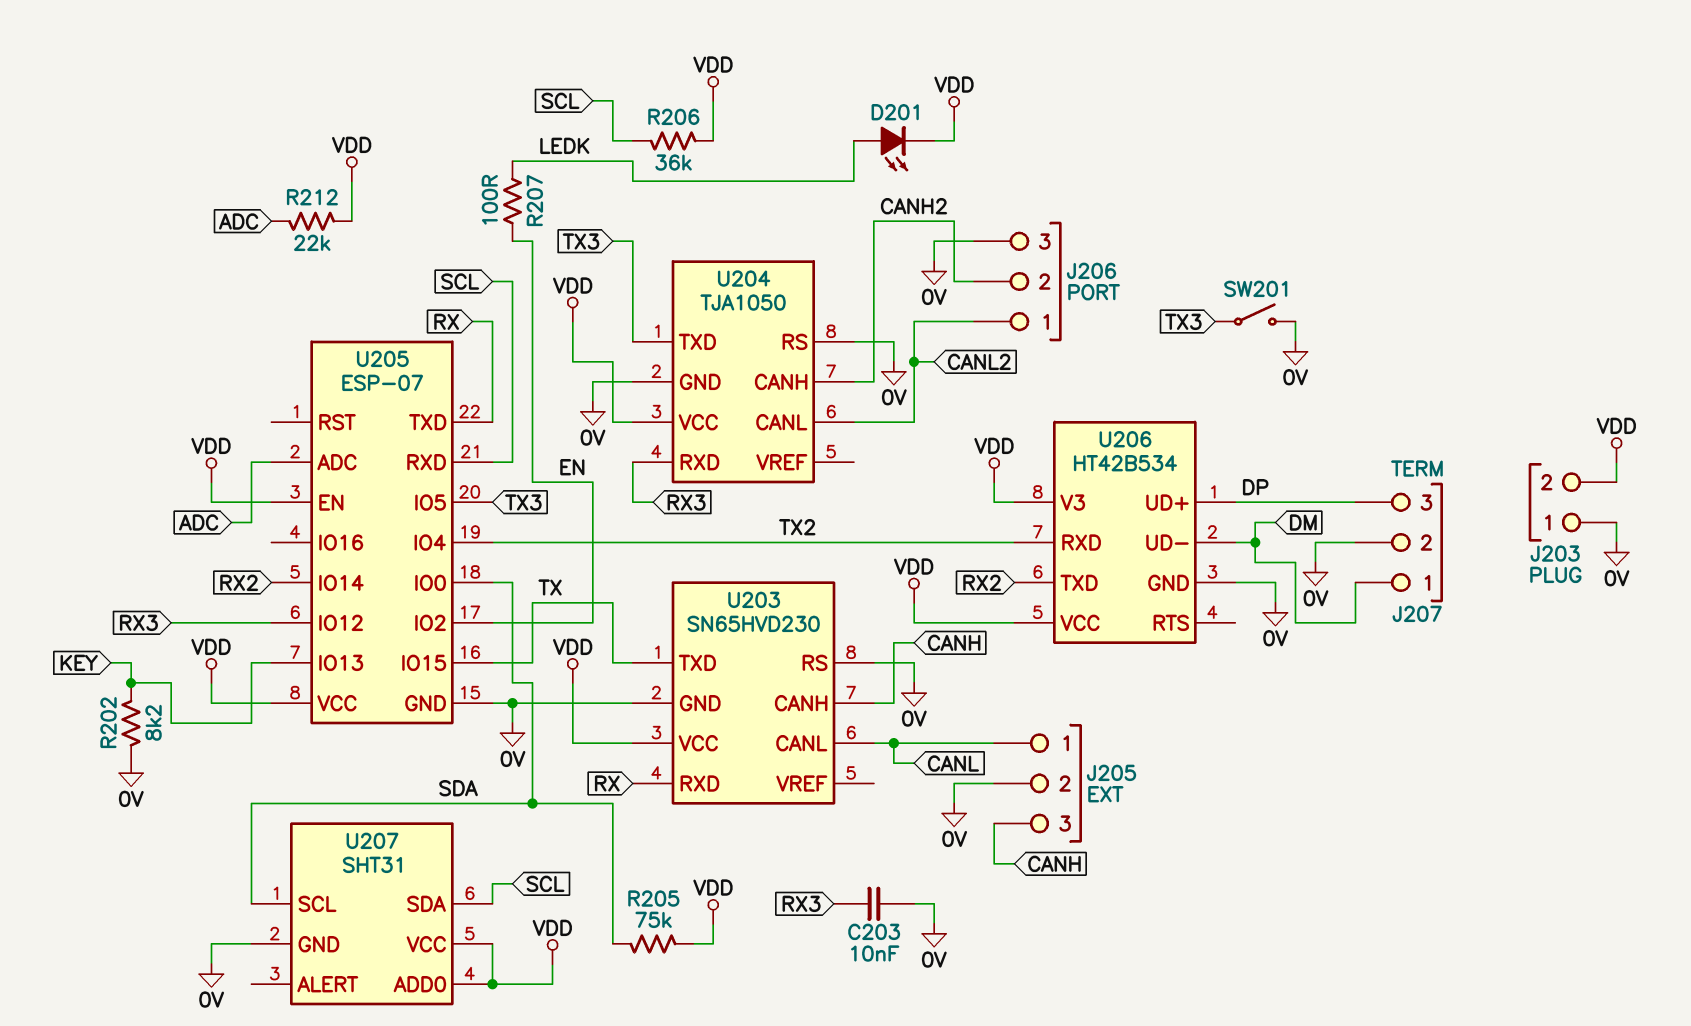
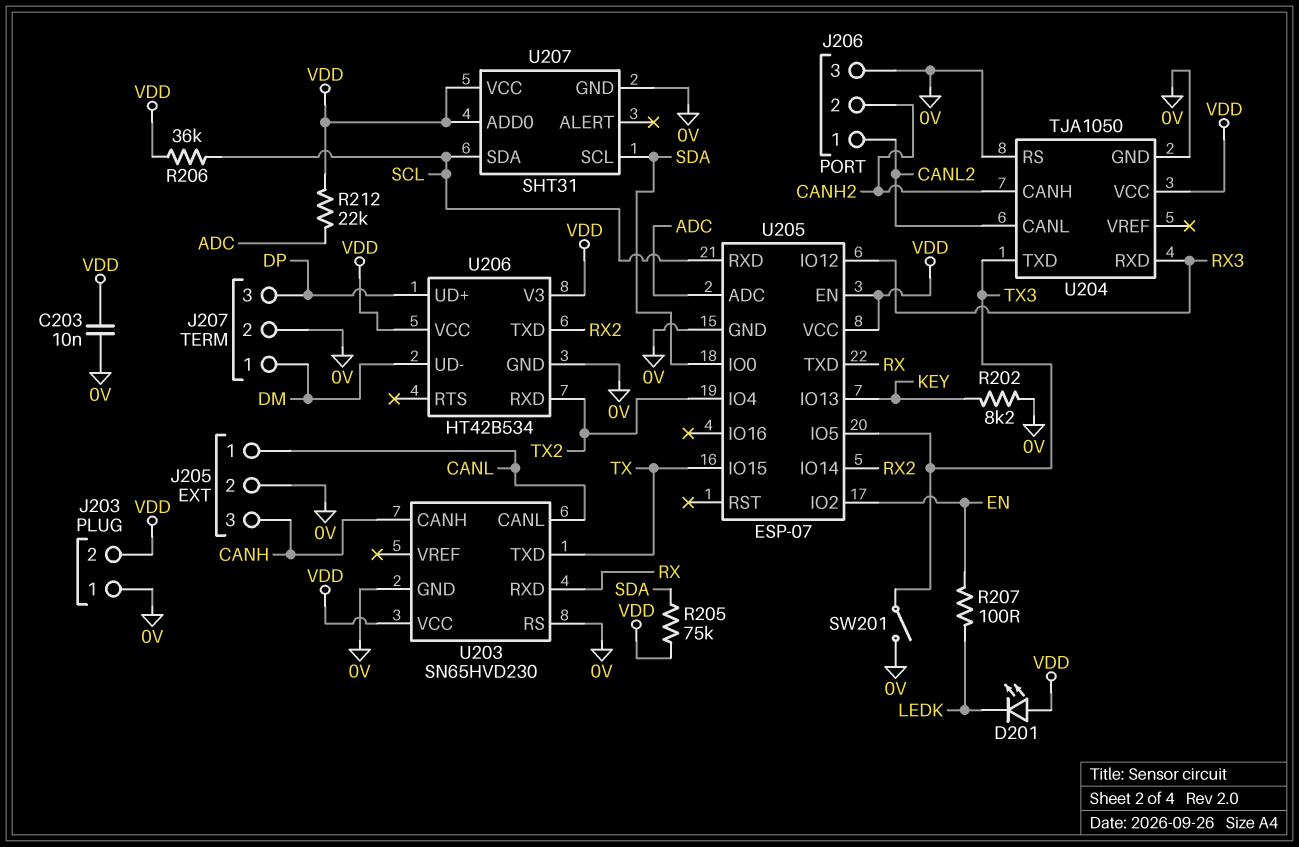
C203: 10nF (0V, RX3) -> 10nF (0V, VDD)
D201: LED (A LEDK, K VDD) -> LED (A VDD, K LEDK)

